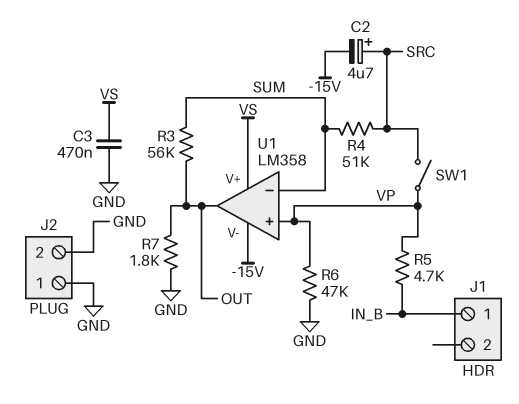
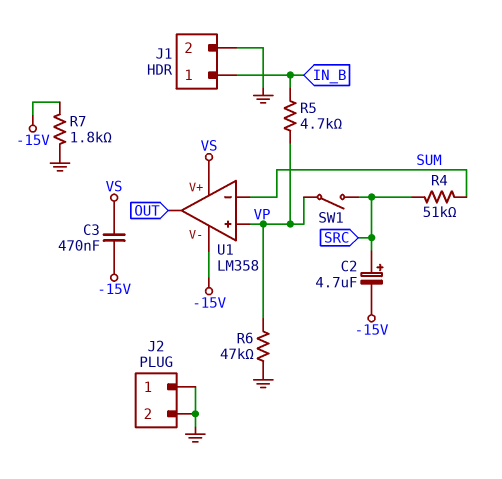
C3: 470nF (GND, VS) -> 470nF (-15V, VS)
J1 pin 2: none -> GND
R3: 56k (OUT, SUM) -> none
R7: 1.8k (GND, OUT) -> 1.8k (-15V, GND)

